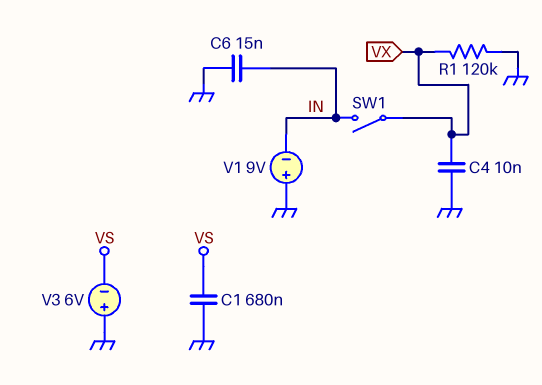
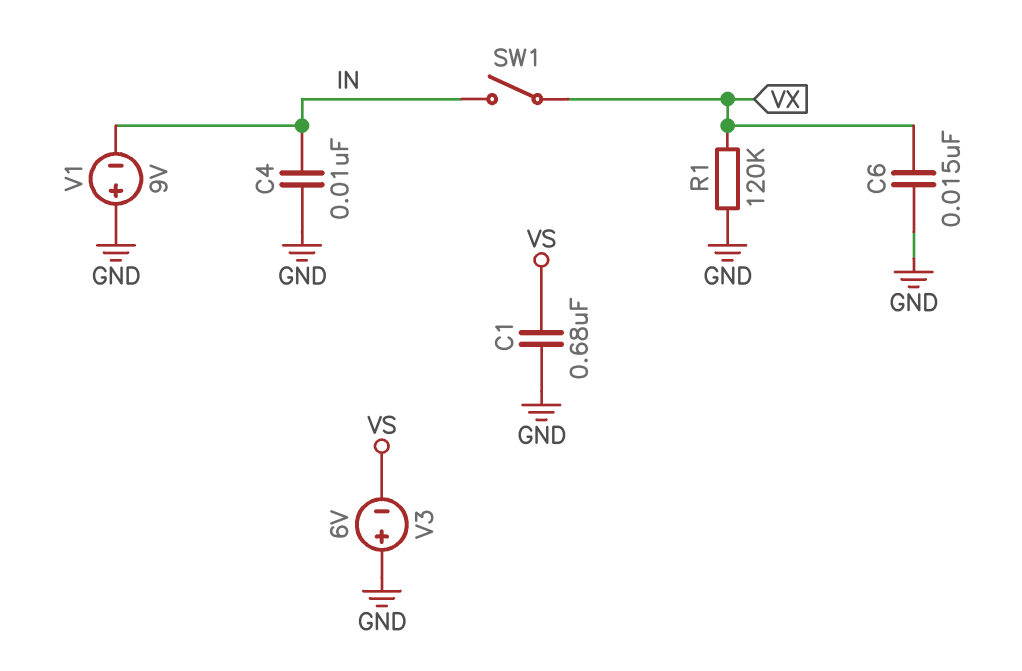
C4: 10nF (GND, VX) -> 10nF (GND, IN)
C6: 15nF (GND, IN) -> 15nF (GND, VX)

